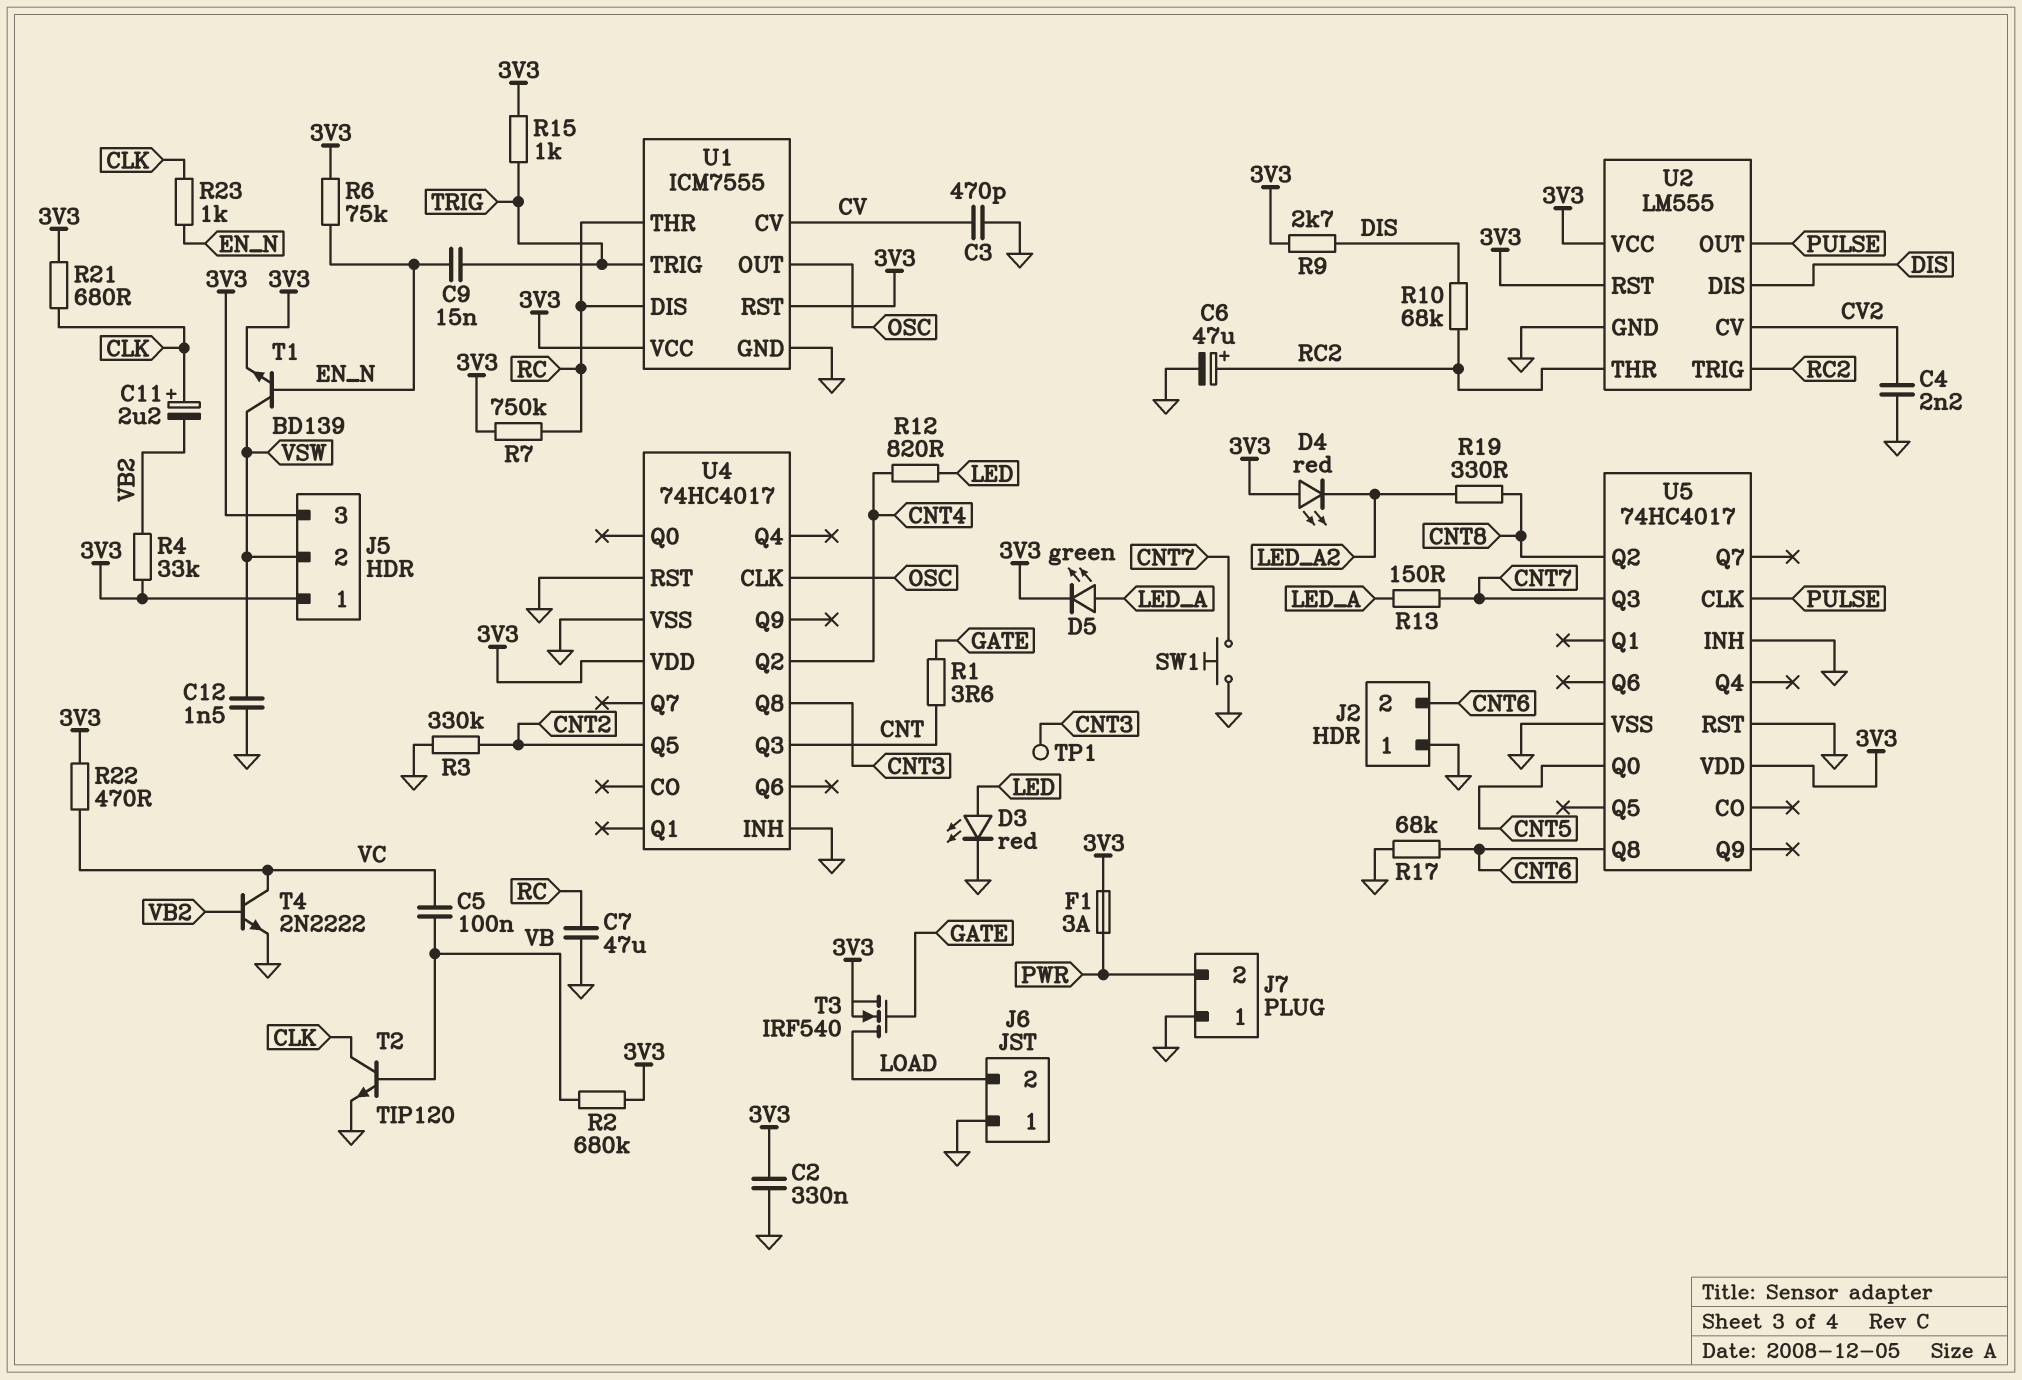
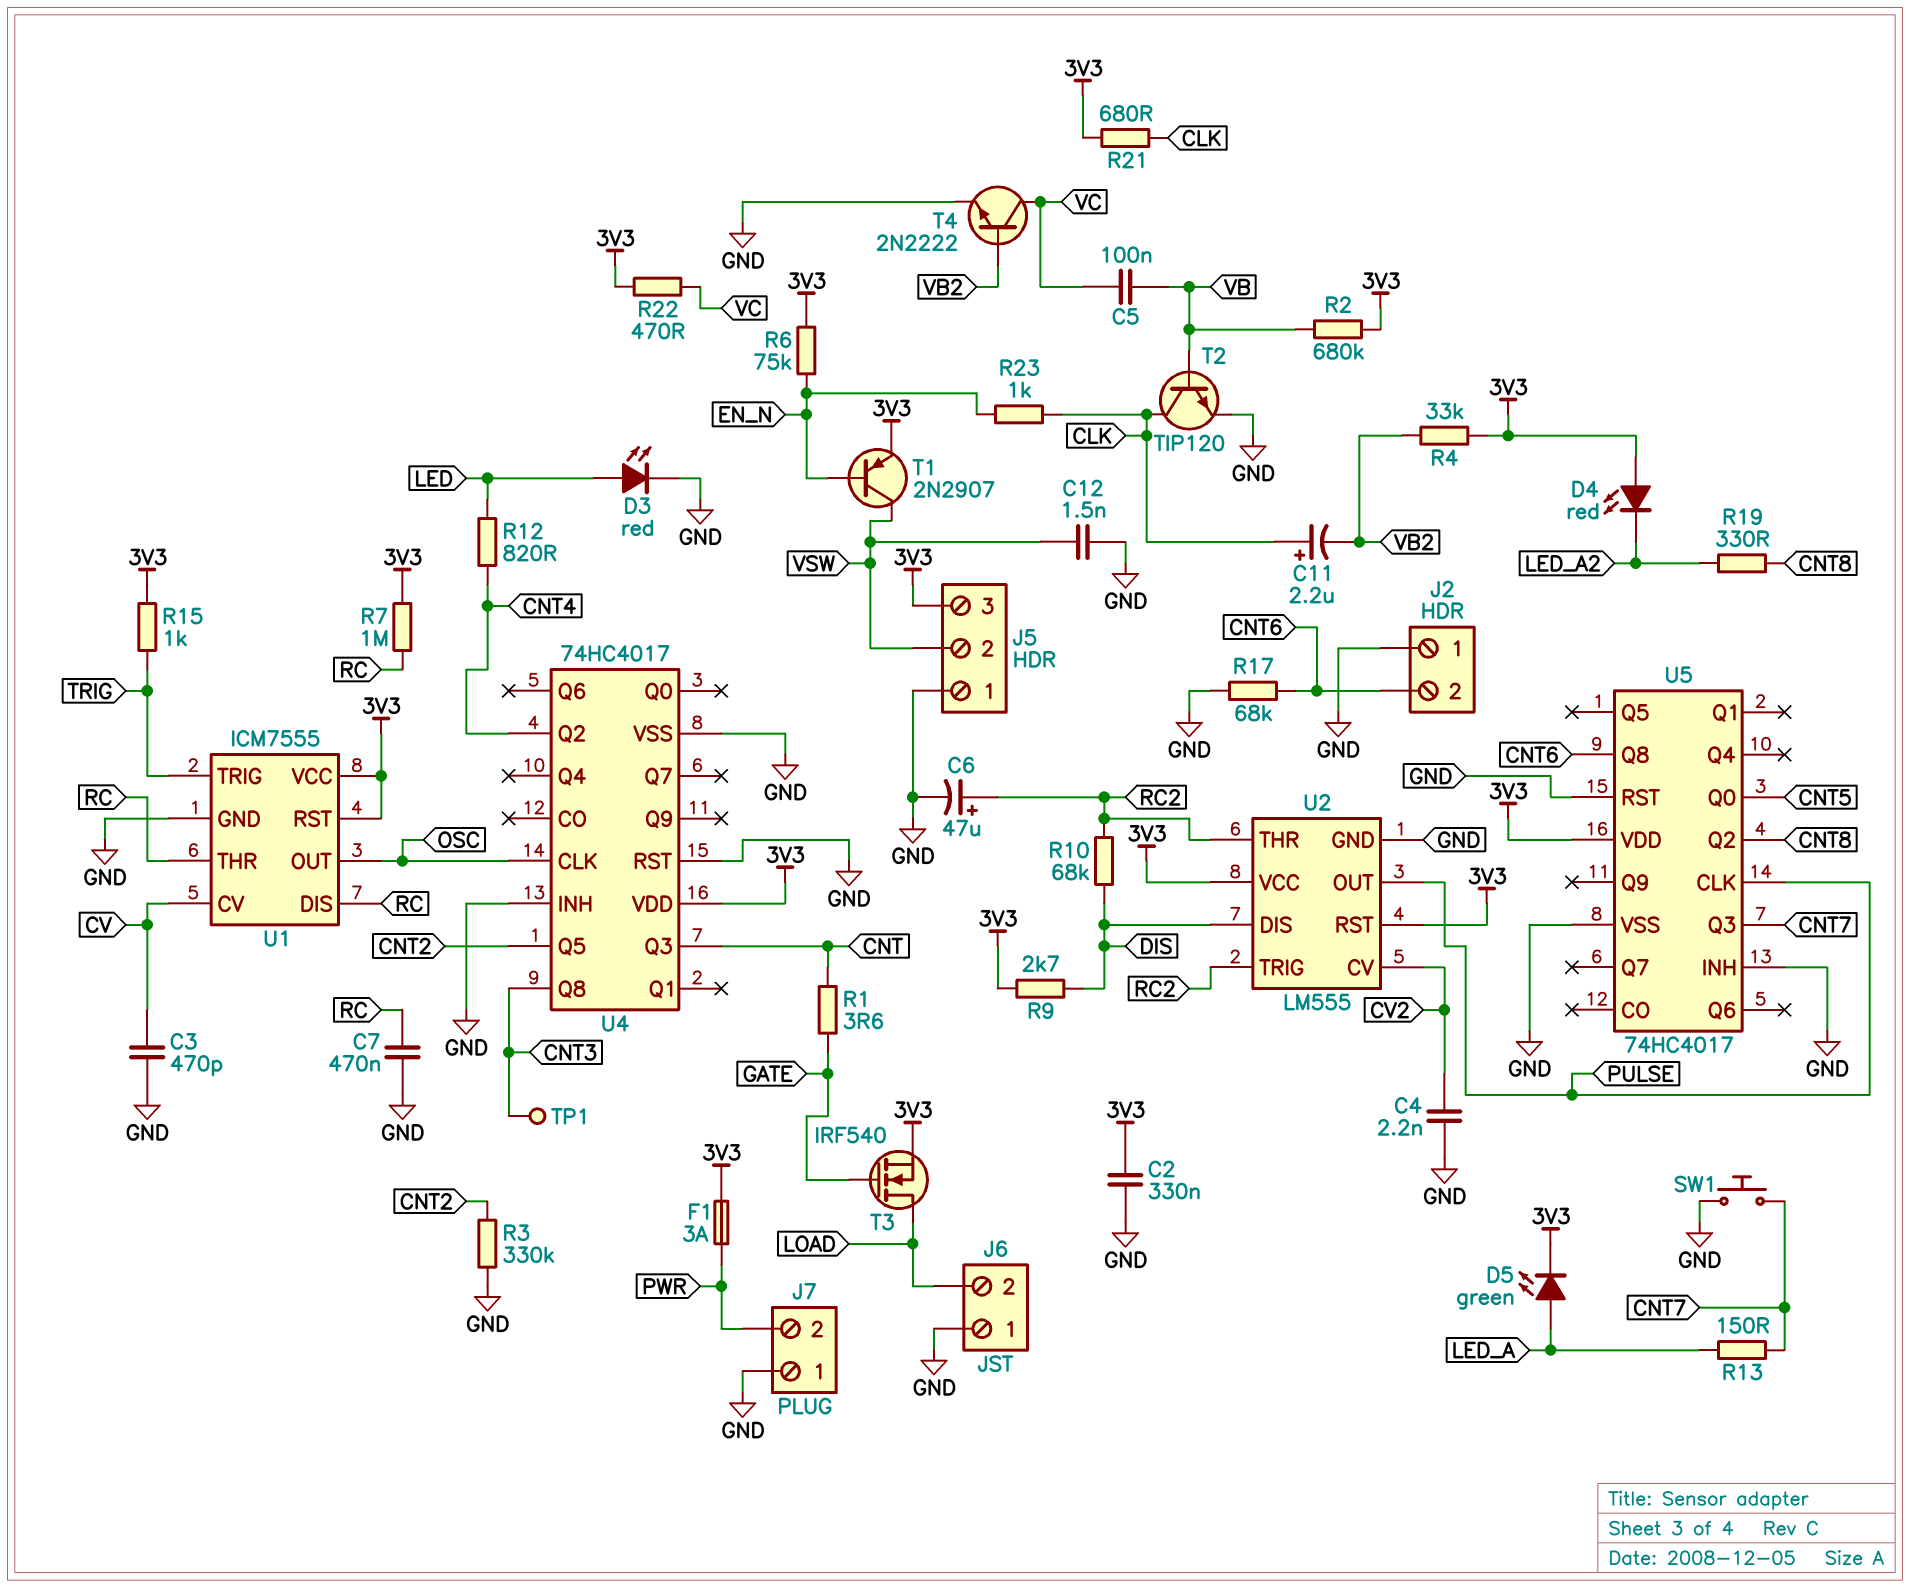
C7: 47uF (GND, RC) -> 470nF (GND, RC)
C9: 15nF (EN_N, TRIG) -> none
J5 pin 1: 3V3 -> GND
R7: 750k (3V3, RC) -> 1M (3V3, RC)
T1: NPN BD139 (B EN_N, C VSW, E 3V3) -> PNP 2N2907 (B EN_N, C VSW, E 3V3)

